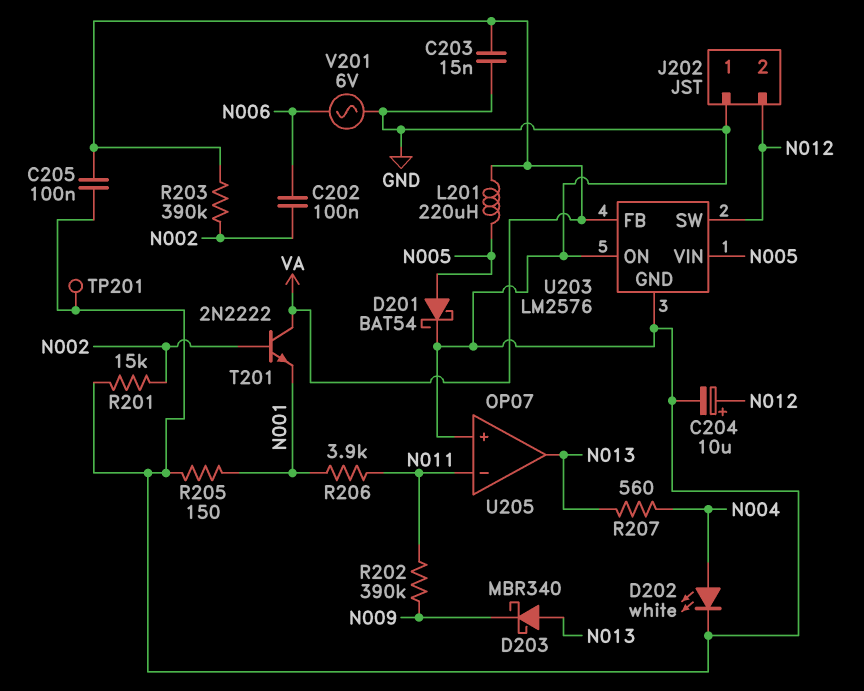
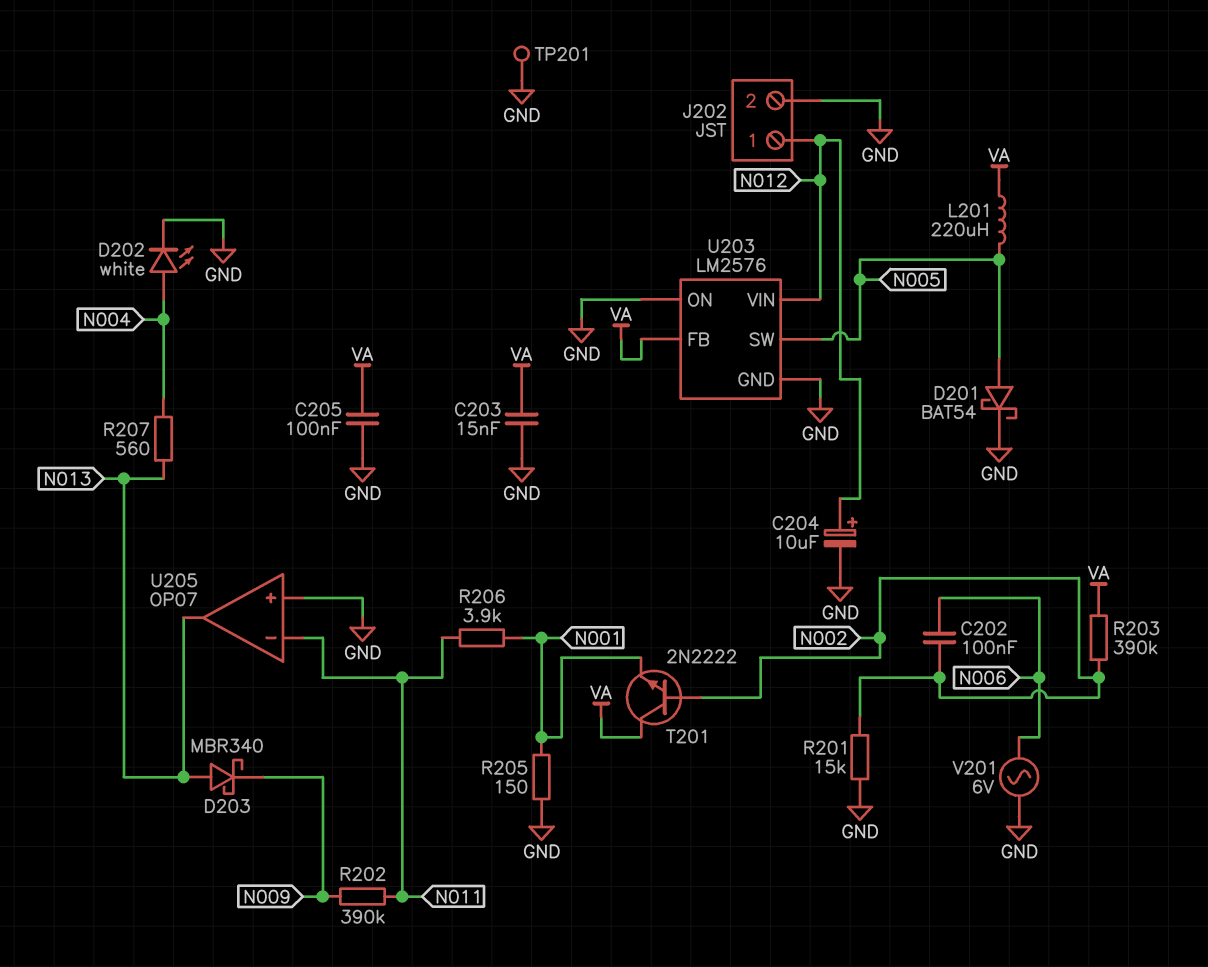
J202 pin 1: GND -> N012
J202 pin 2: N012 -> GND
U203 pin SW: N012 -> N005
U203 pin VIN: N005 -> N012

